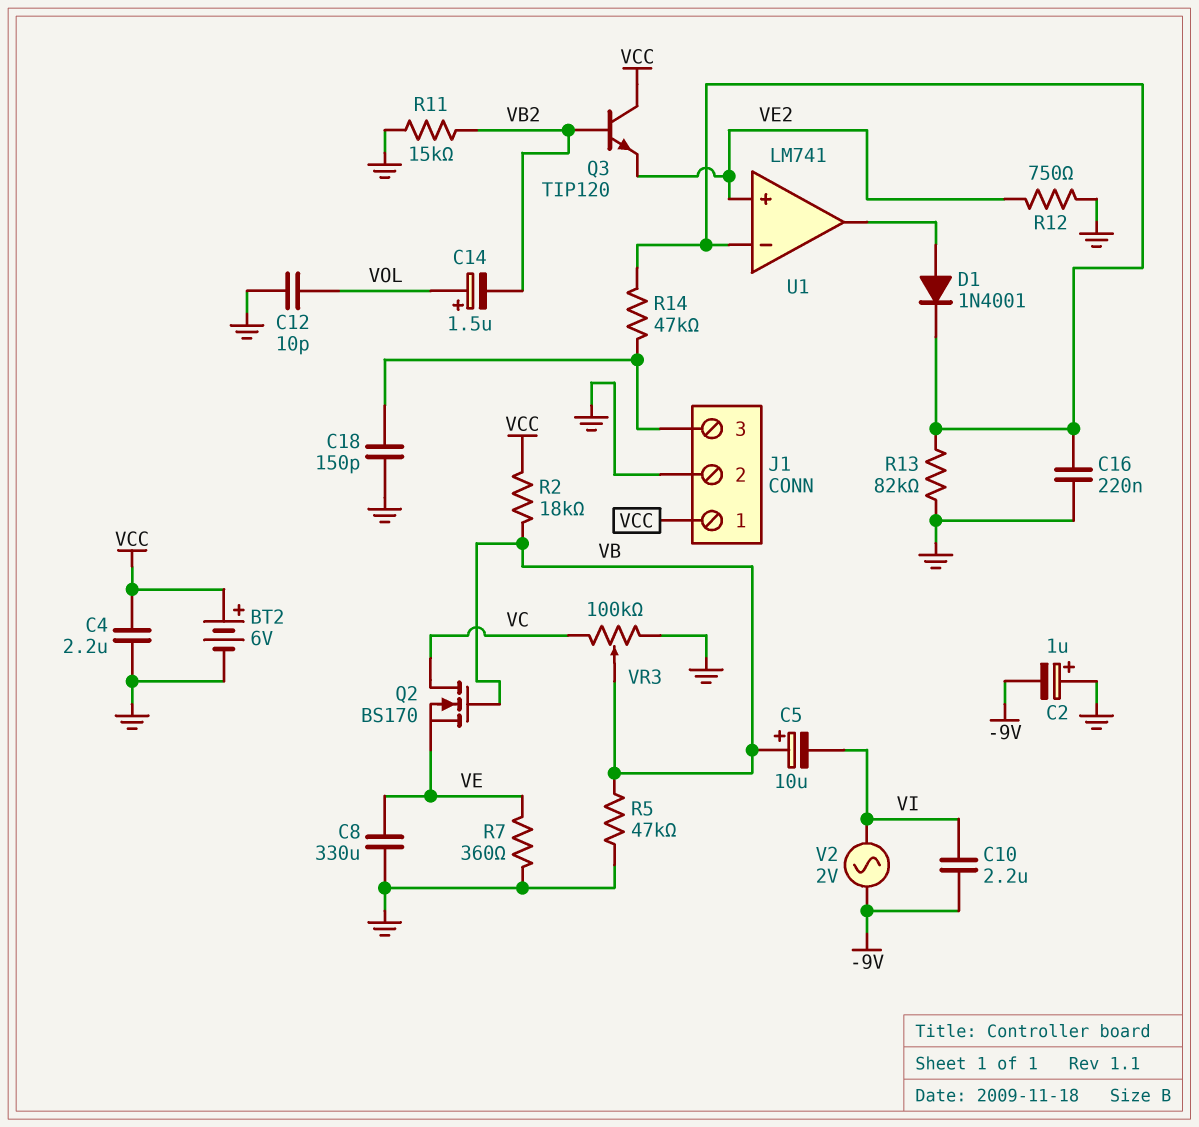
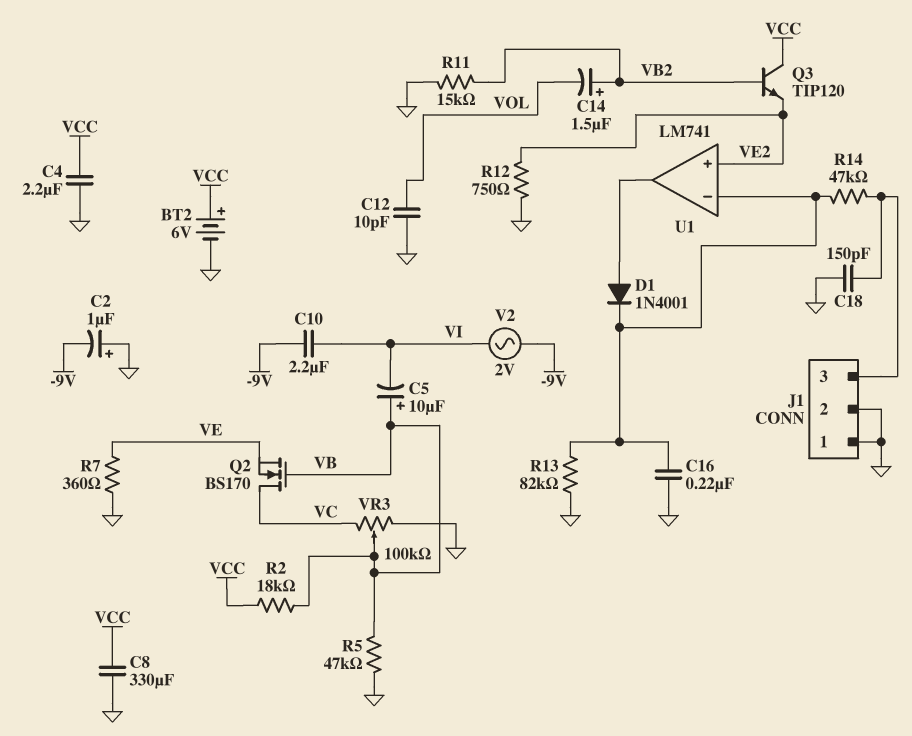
C8: 330uF (GND, VE) -> 330uF (GND, VCC)
C14: 1.5uF (plus VOL, minus VB2) -> 1.5uF (plus VB2, minus VOL)
J1 pin 1: VCC -> GND

